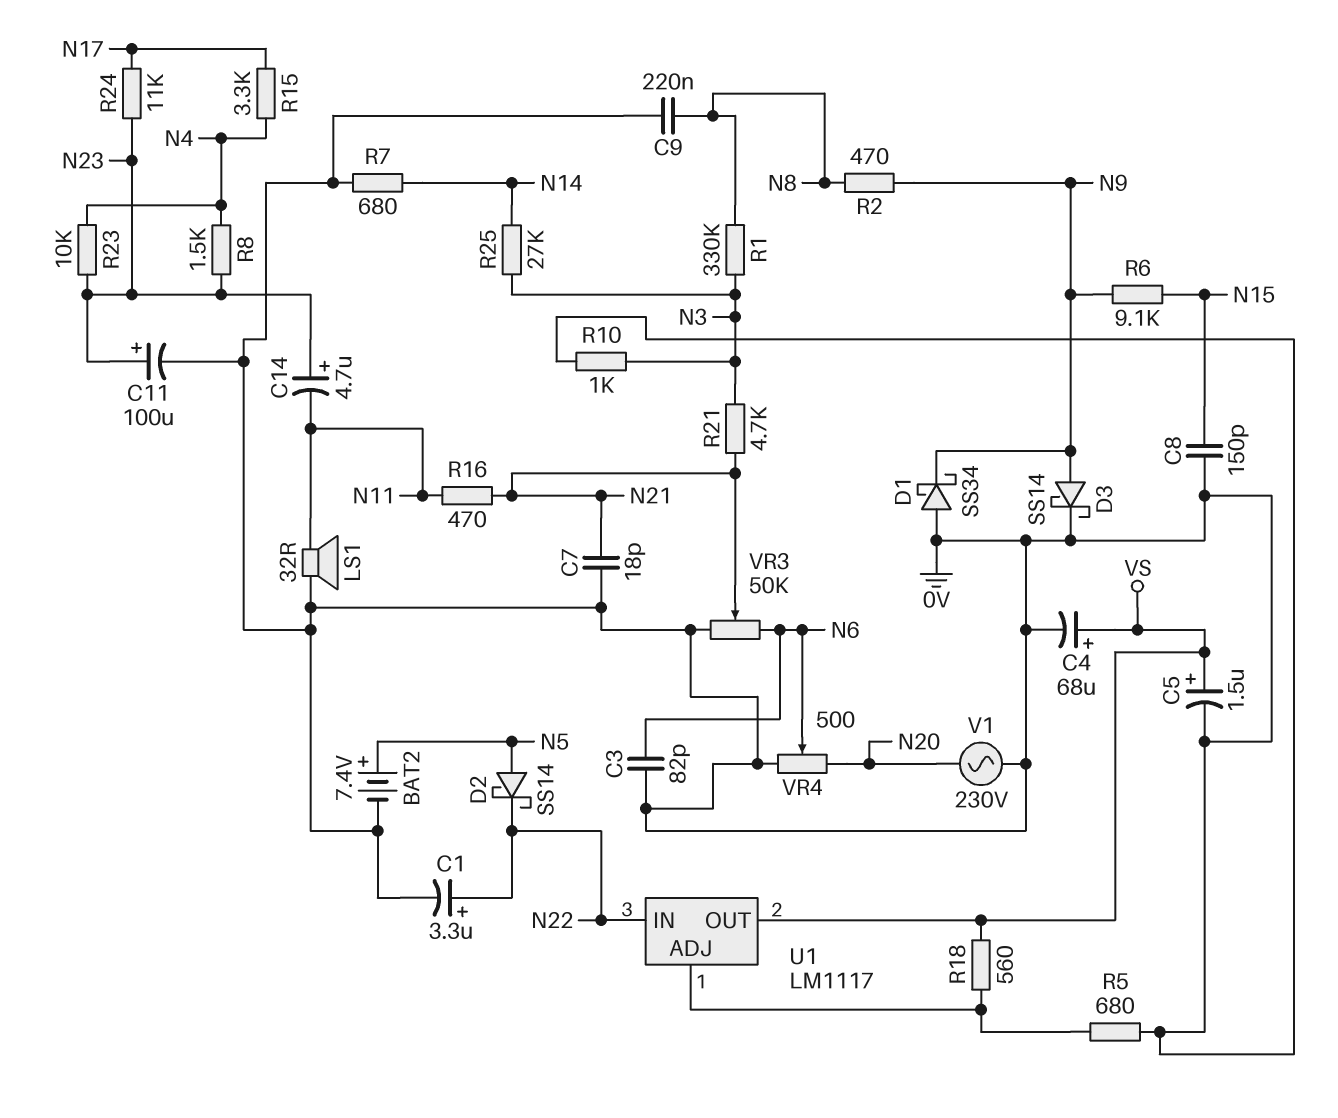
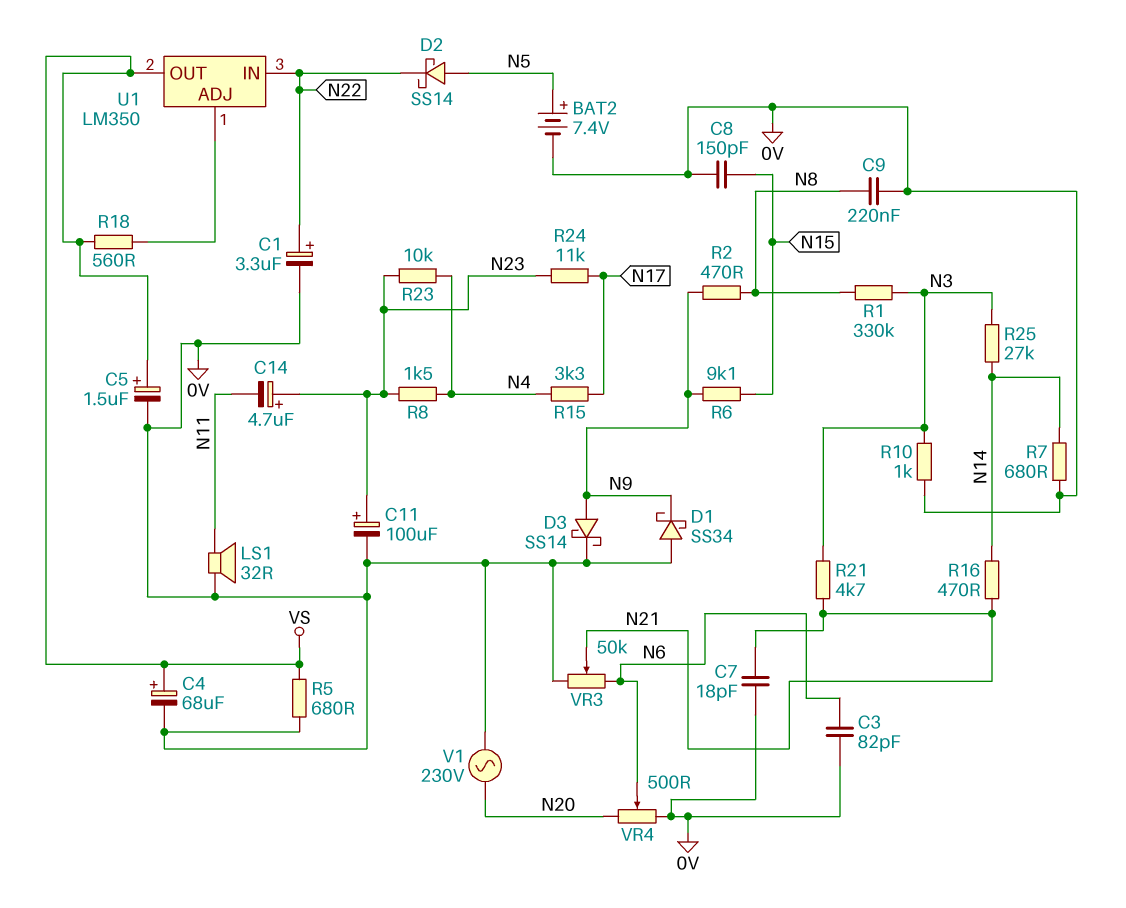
R5: 680 (0V, U1/ADJ) -> 680 (0V, VS)
R16: 470 (N11, N21) -> 470 (N14, N21)
U1: LM1117 -> LM350

